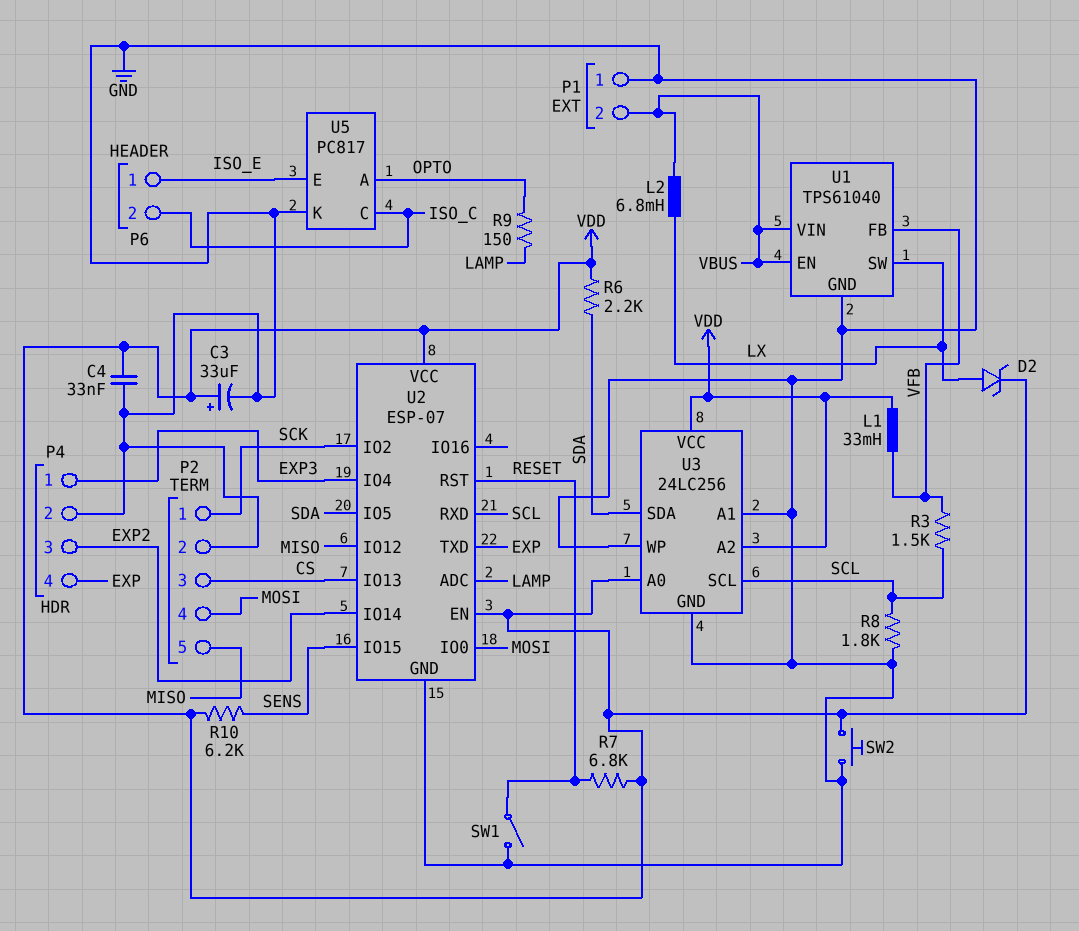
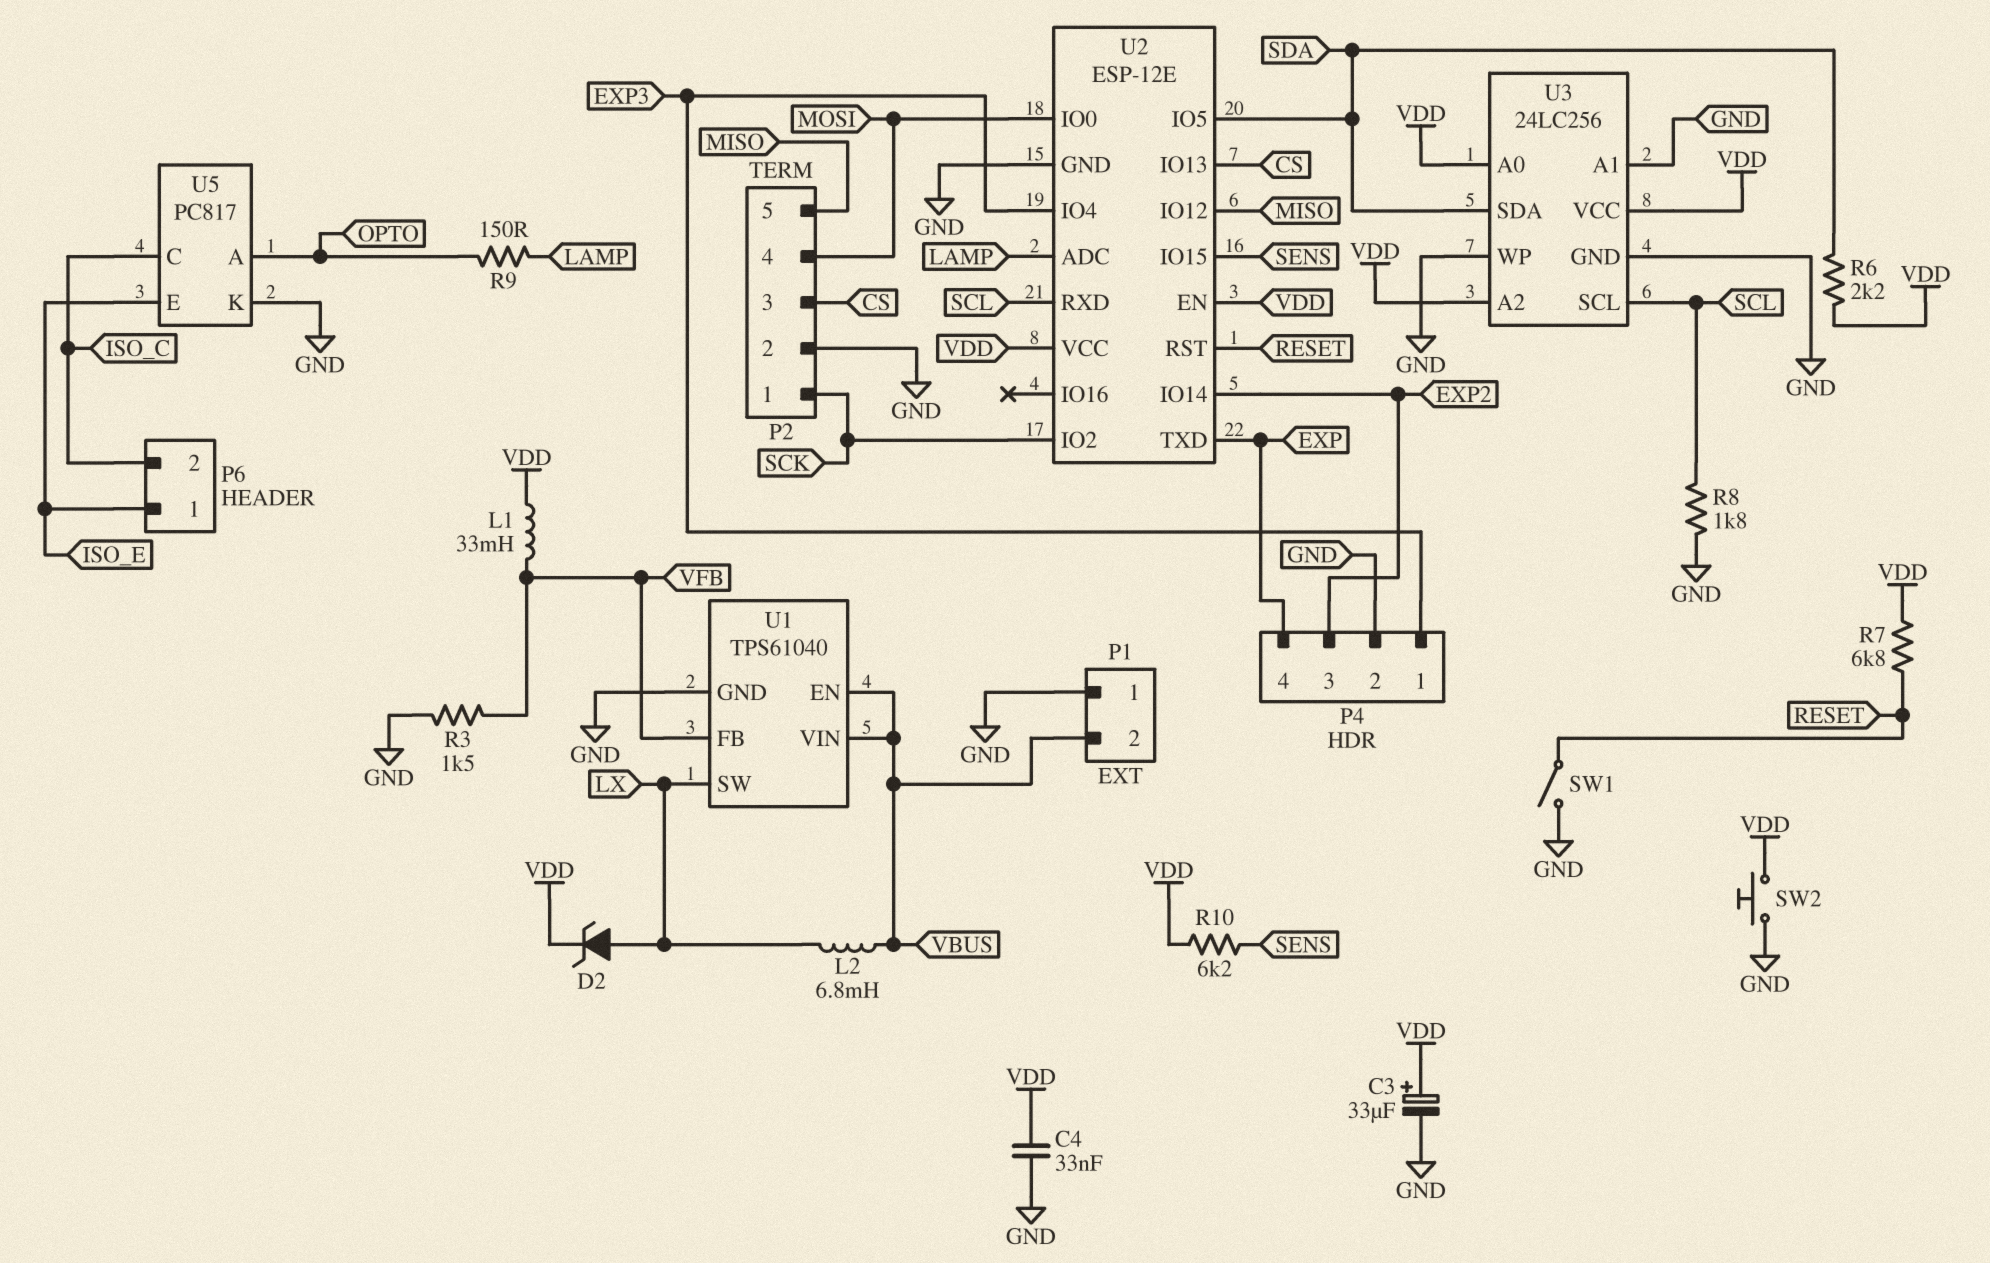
R3: 1.5k (SCL, VFB) -> 1.5k (GND, VFB)
U2: ESP-07 -> ESP-12E

